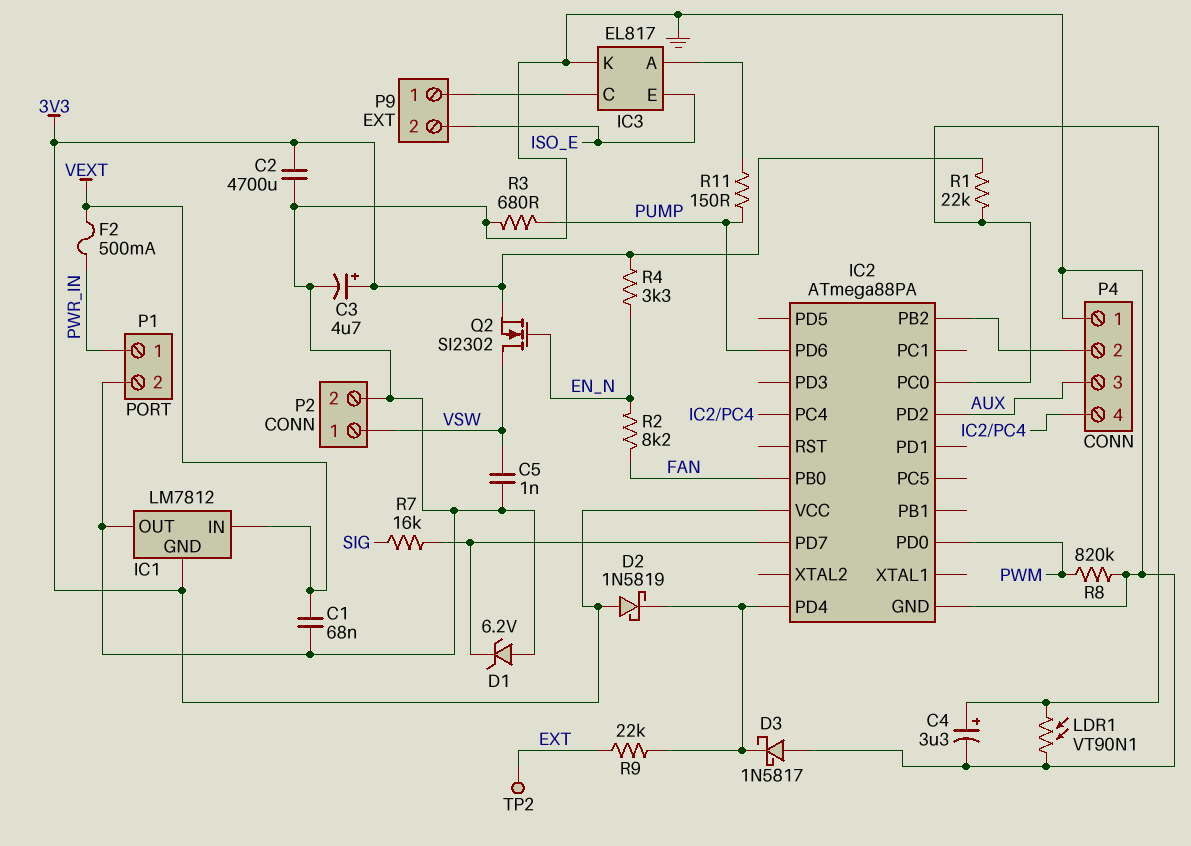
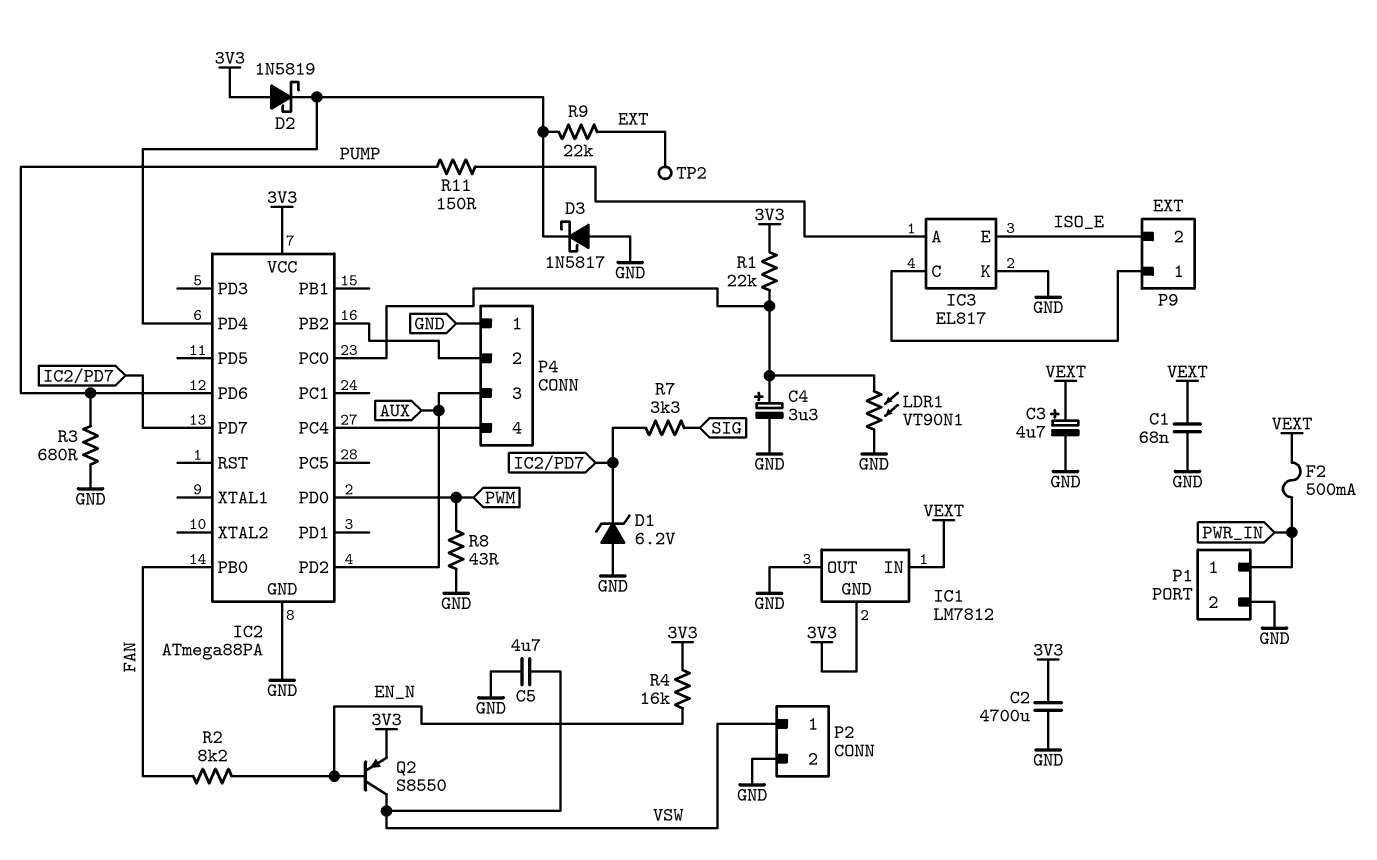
C3: 4.7uF (plus 3V3, minus GND) -> 4.7uF (plus VEXT, minus GND)
C5: 1nF (GND, VSW) -> 4.7uF (GND, VSW)
Q2: NMOS SI2302 (G EN_N, D VSW, S 3V3) -> PNP S8550 (B EN_N, C VSW, E 3V3)
R4: 3.3k (3V3, EN_N) -> 16k (3V3, EN_N)
R7: 16k (IC2/PD7, SIG) -> 3.3k (IC2/PD7, SIG)
R8: 820k (GND, PWM) -> 43 (GND, PWM)

